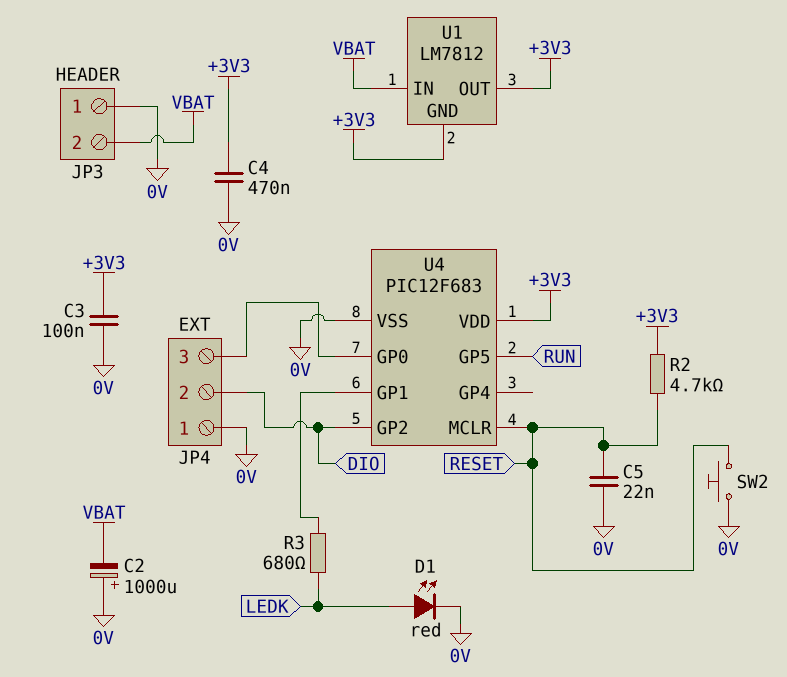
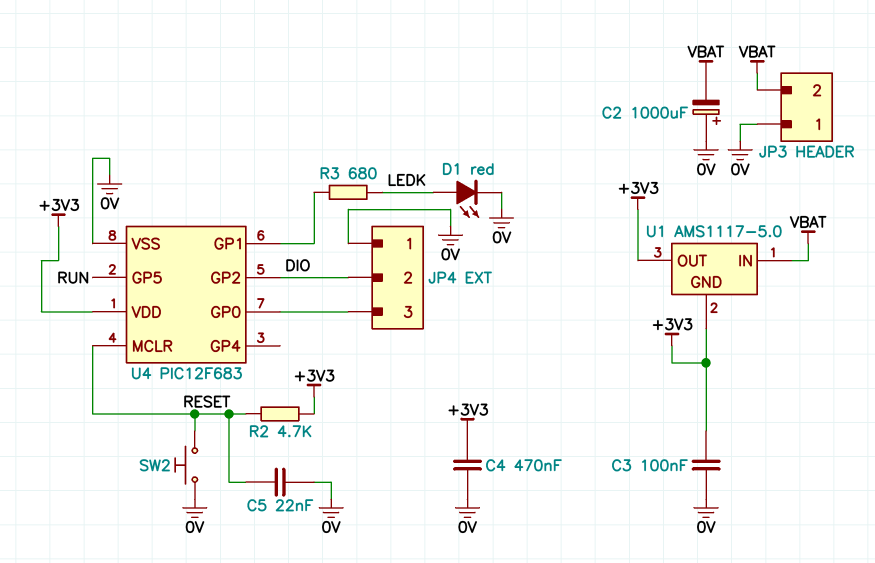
U1: LM7812 -> AMS1117-5.0

